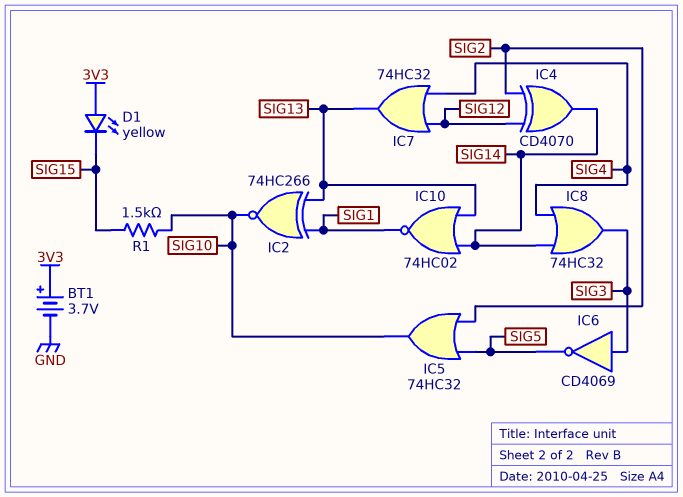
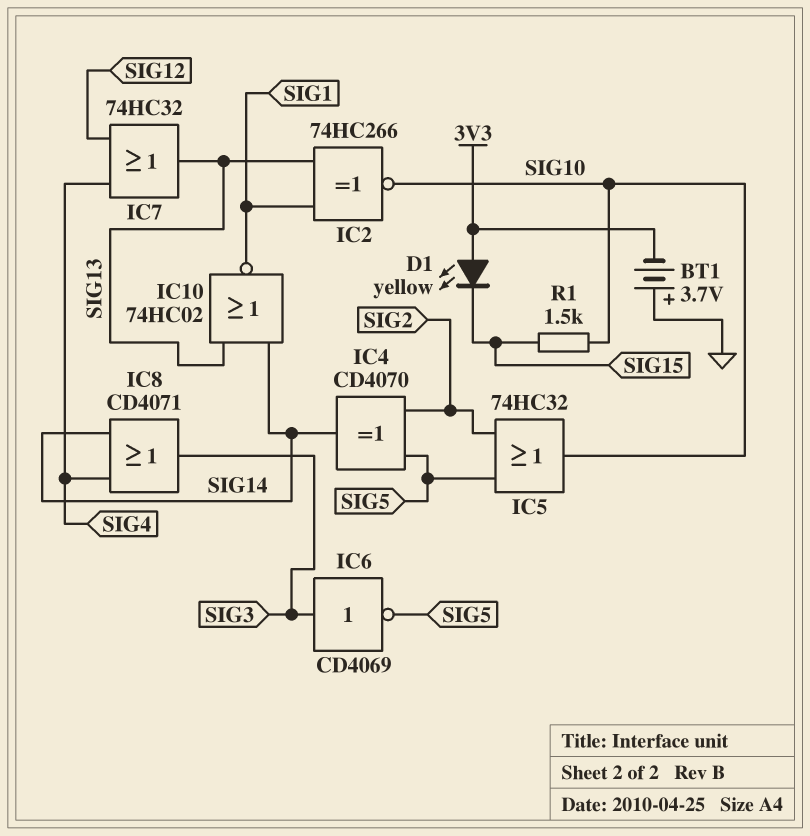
BT1: 3.7V (plus 3V3, minus GND) -> 3.7V (plus GND, minus 3V3)
IC4: XOR CD4070 (in SIG2, in SIG12, out SIG14) -> XOR CD4070 (in SIG2, in SIG5, out SIG14)
IC8: OR 74HC32 (in SIG4, in SIG14, out SIG3) -> OR CD4071 (in SIG4, in SIG14, out SIG3)

